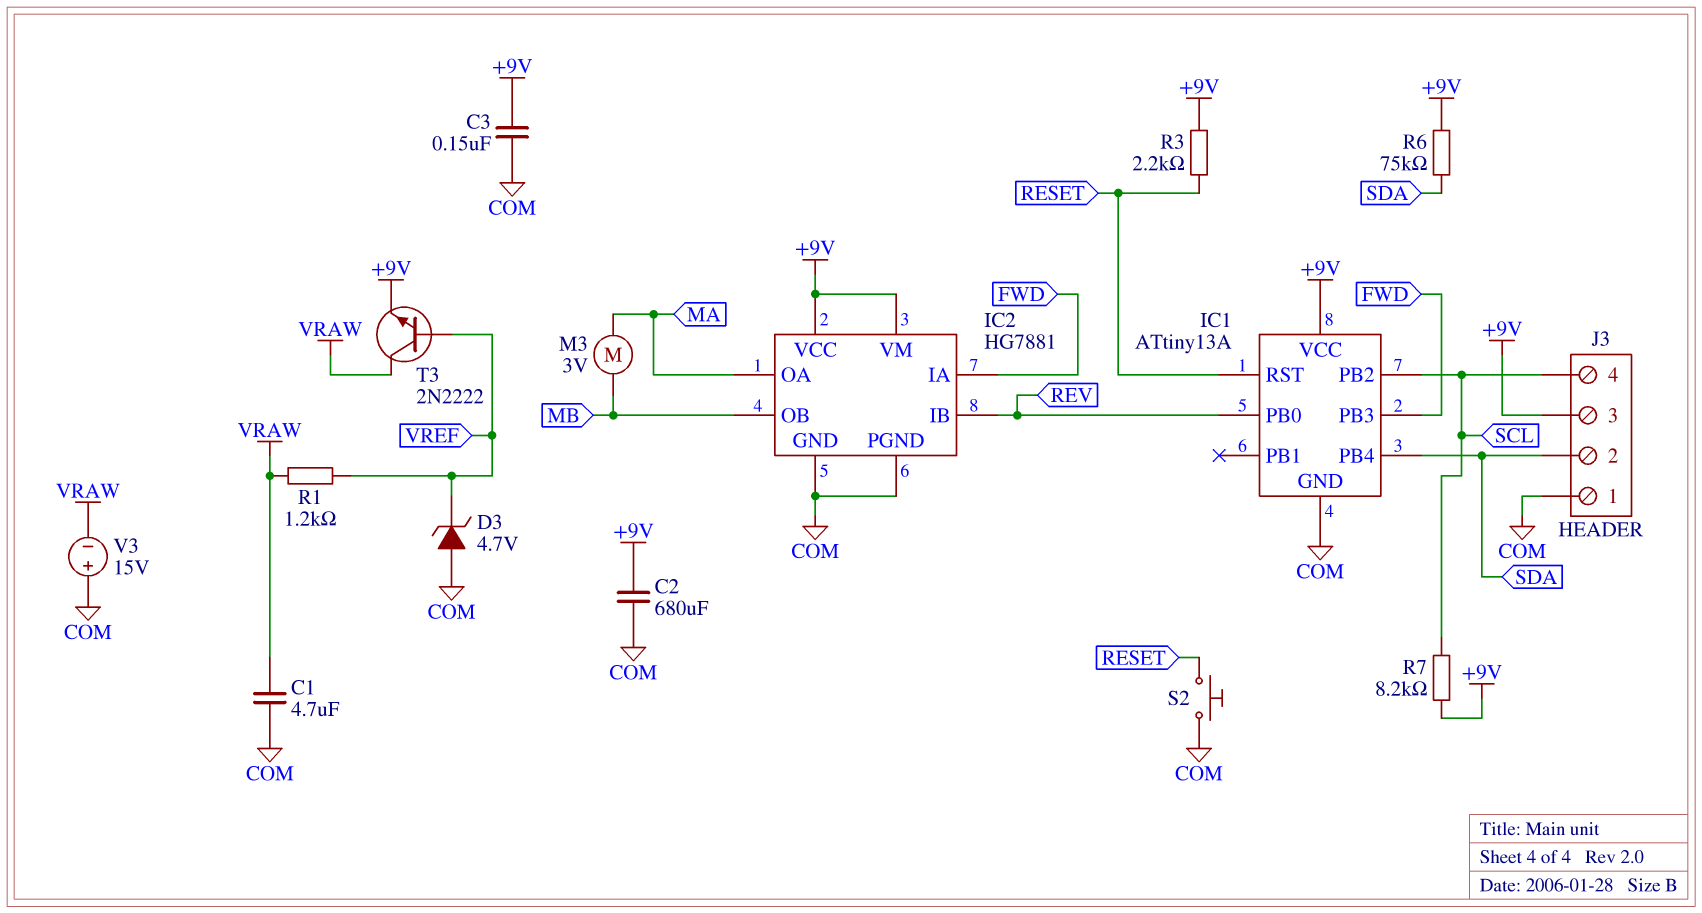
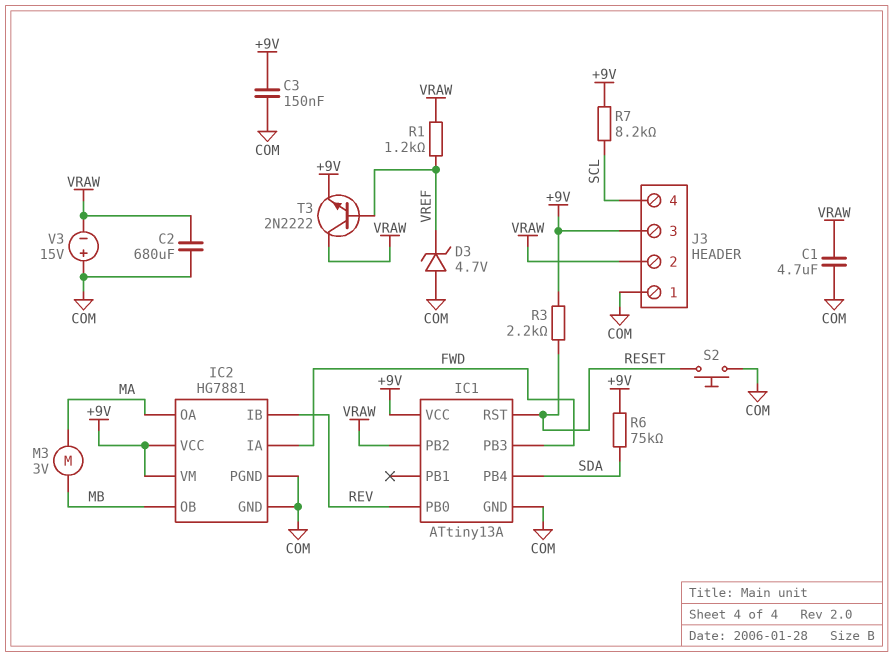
C2: 680uF (+9V, COM) -> 680uF (COM, VRAW)
IC1 pin PB2: SCL -> VRAW
J3 pin 2: SDA -> VRAW

